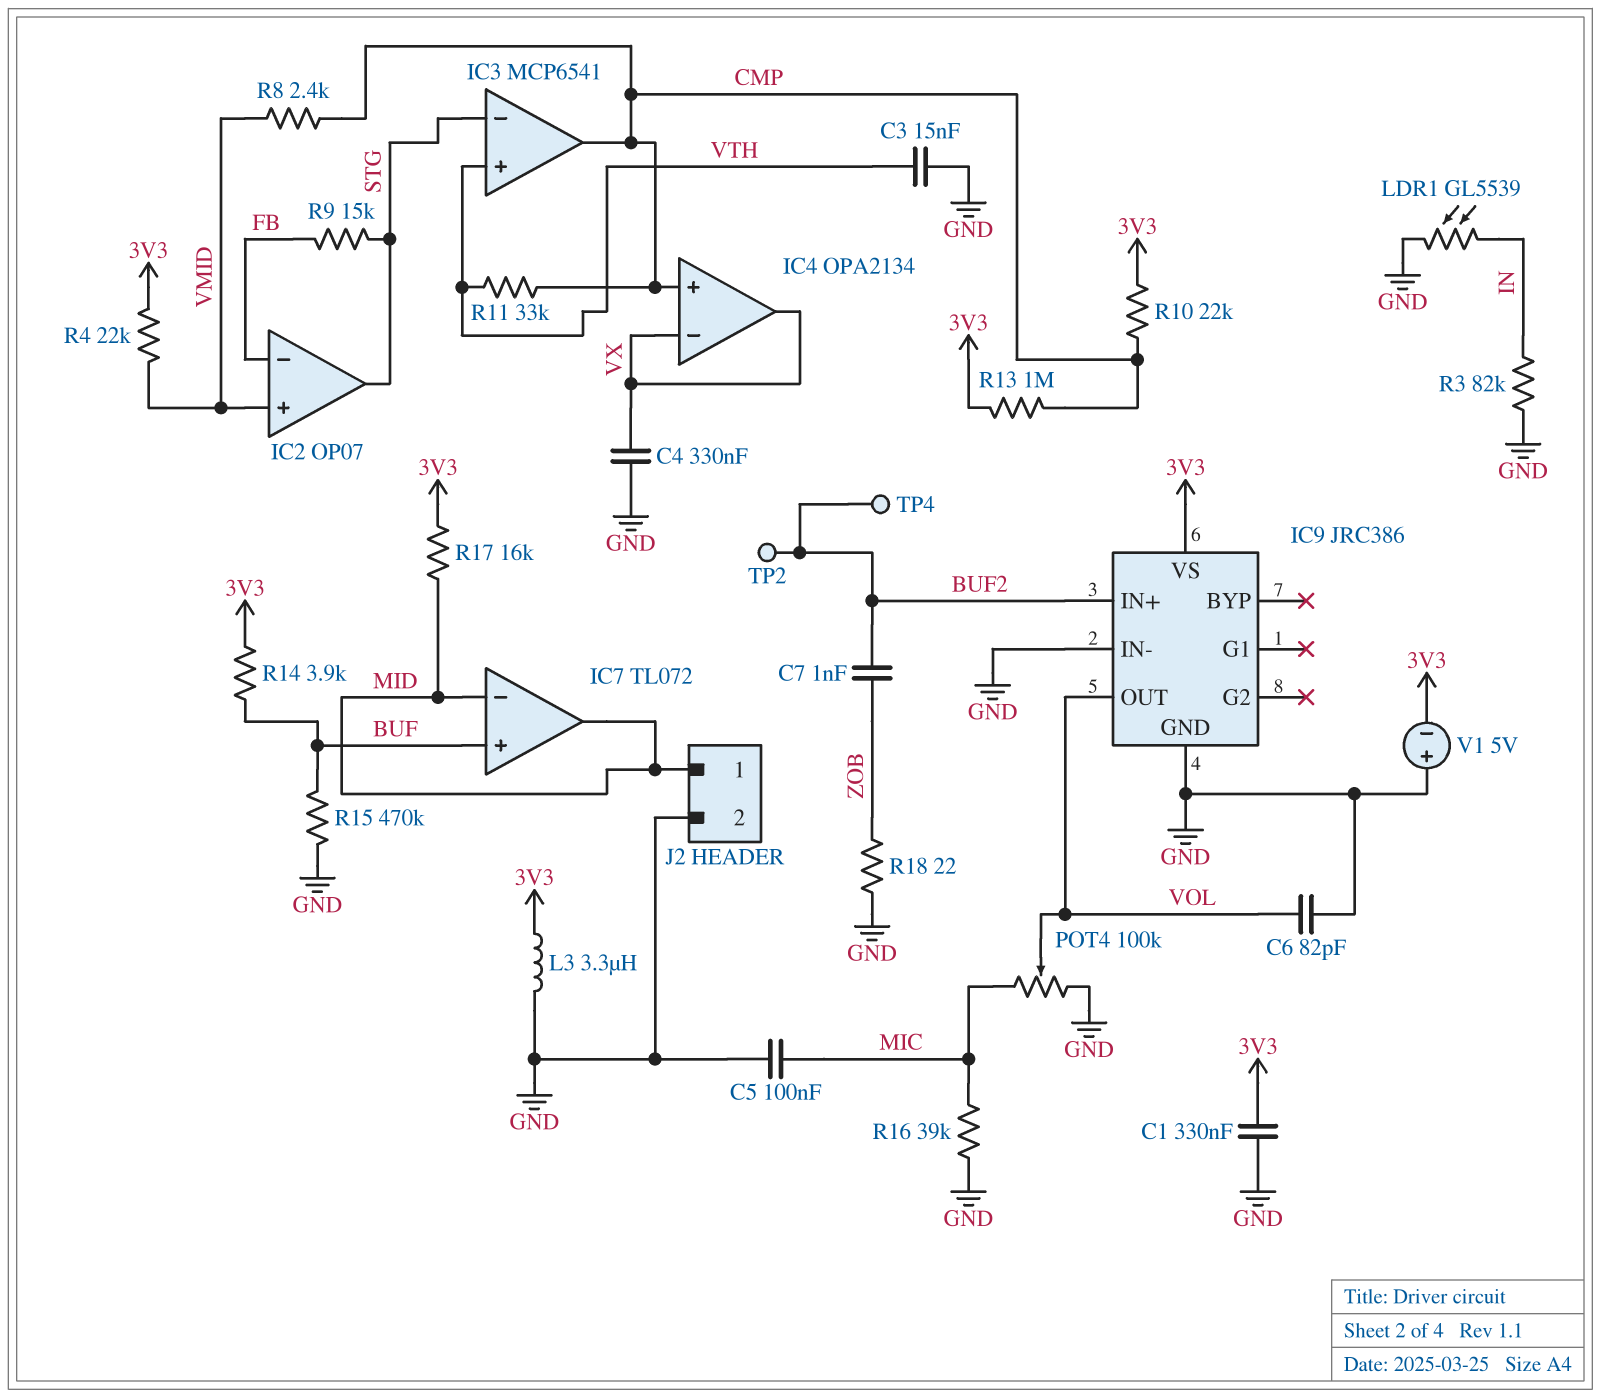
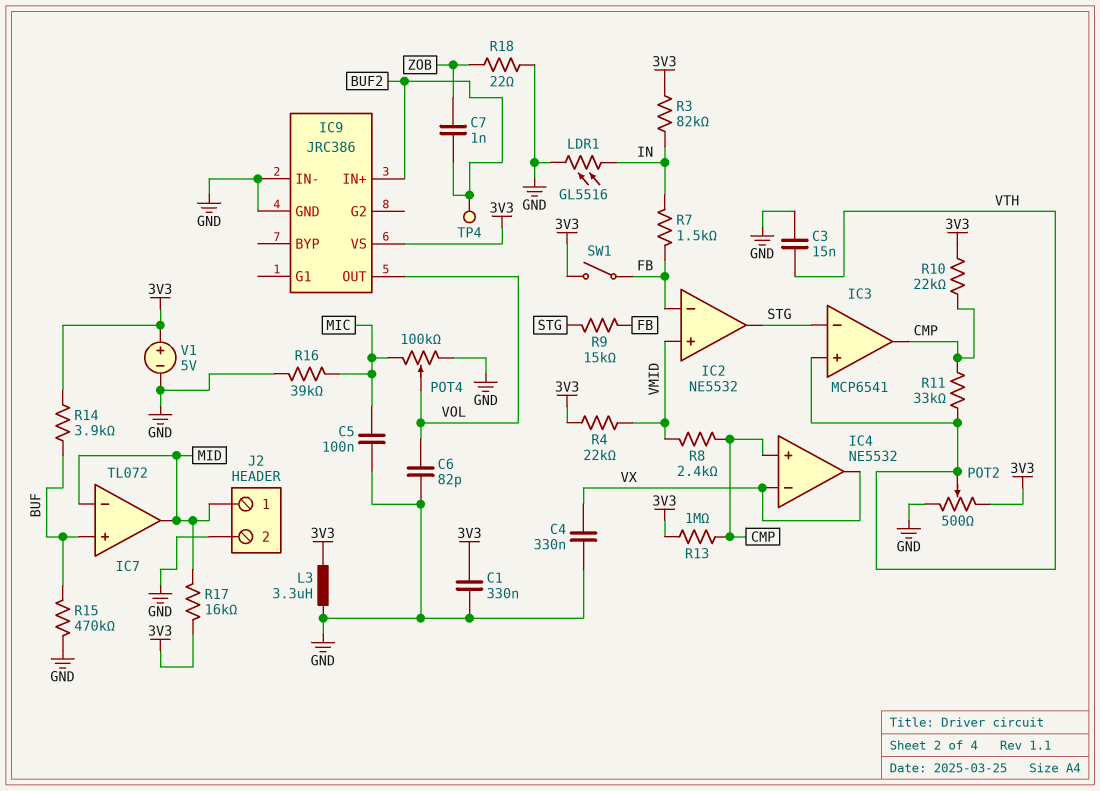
IC2: OP07 -> NE5532
IC4: OPA2134 -> NE5532
LDR1: GL5539 (GND, IN) -> GL5516 (GND, IN)
POT2: none -> 500 (3V3, GND, wiper VTH)
R3: 82k (GND, IN) -> 82k (3V3, IN)
R7: none -> 1.5k (FB, IN)
SW1: none -> switch (3V3, FB)
TP2: test point (BUF2) -> none
V1: 5V (plus GND, minus 3V3) -> 5V (plus 3V3, minus GND)

